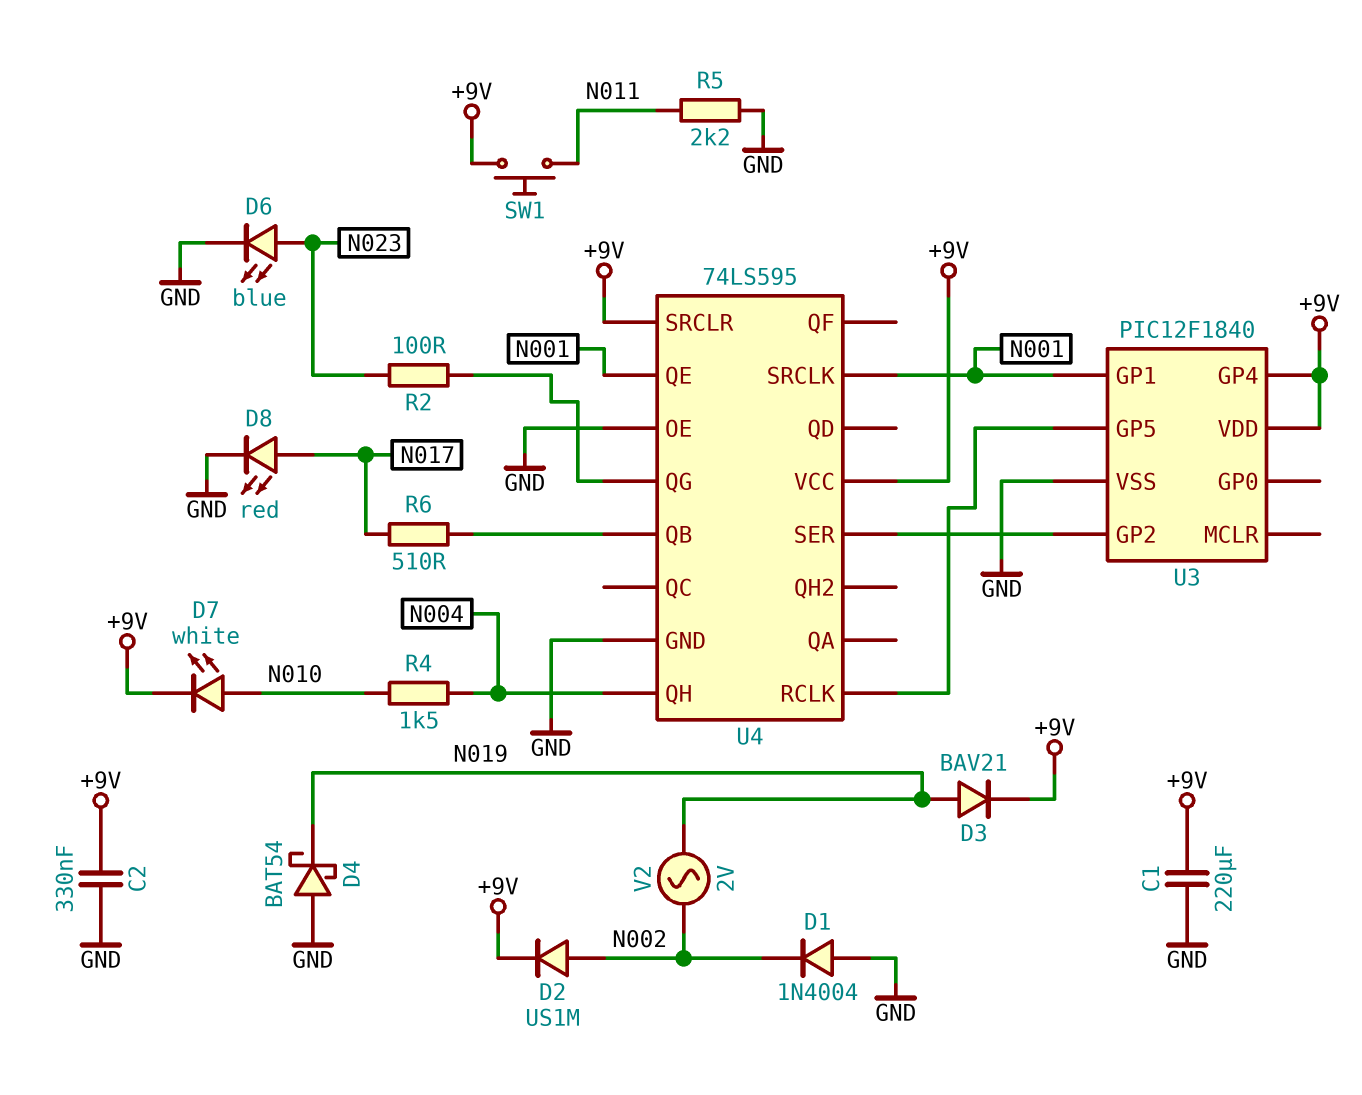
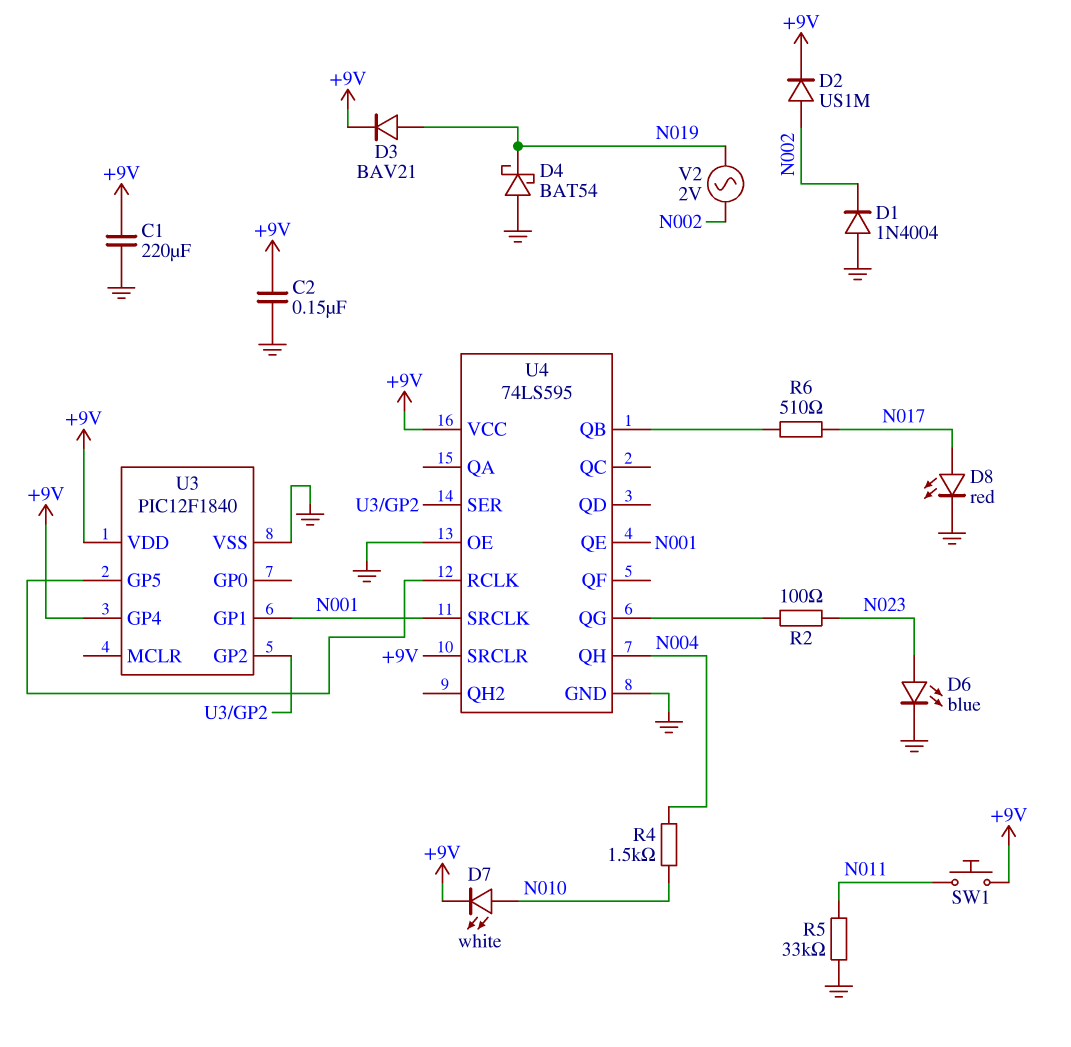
C2: 330nF (+9V, GND) -> 150nF (+9V, GND)
R5: 2.2k (GND, N011) -> 33k (GND, N011)

